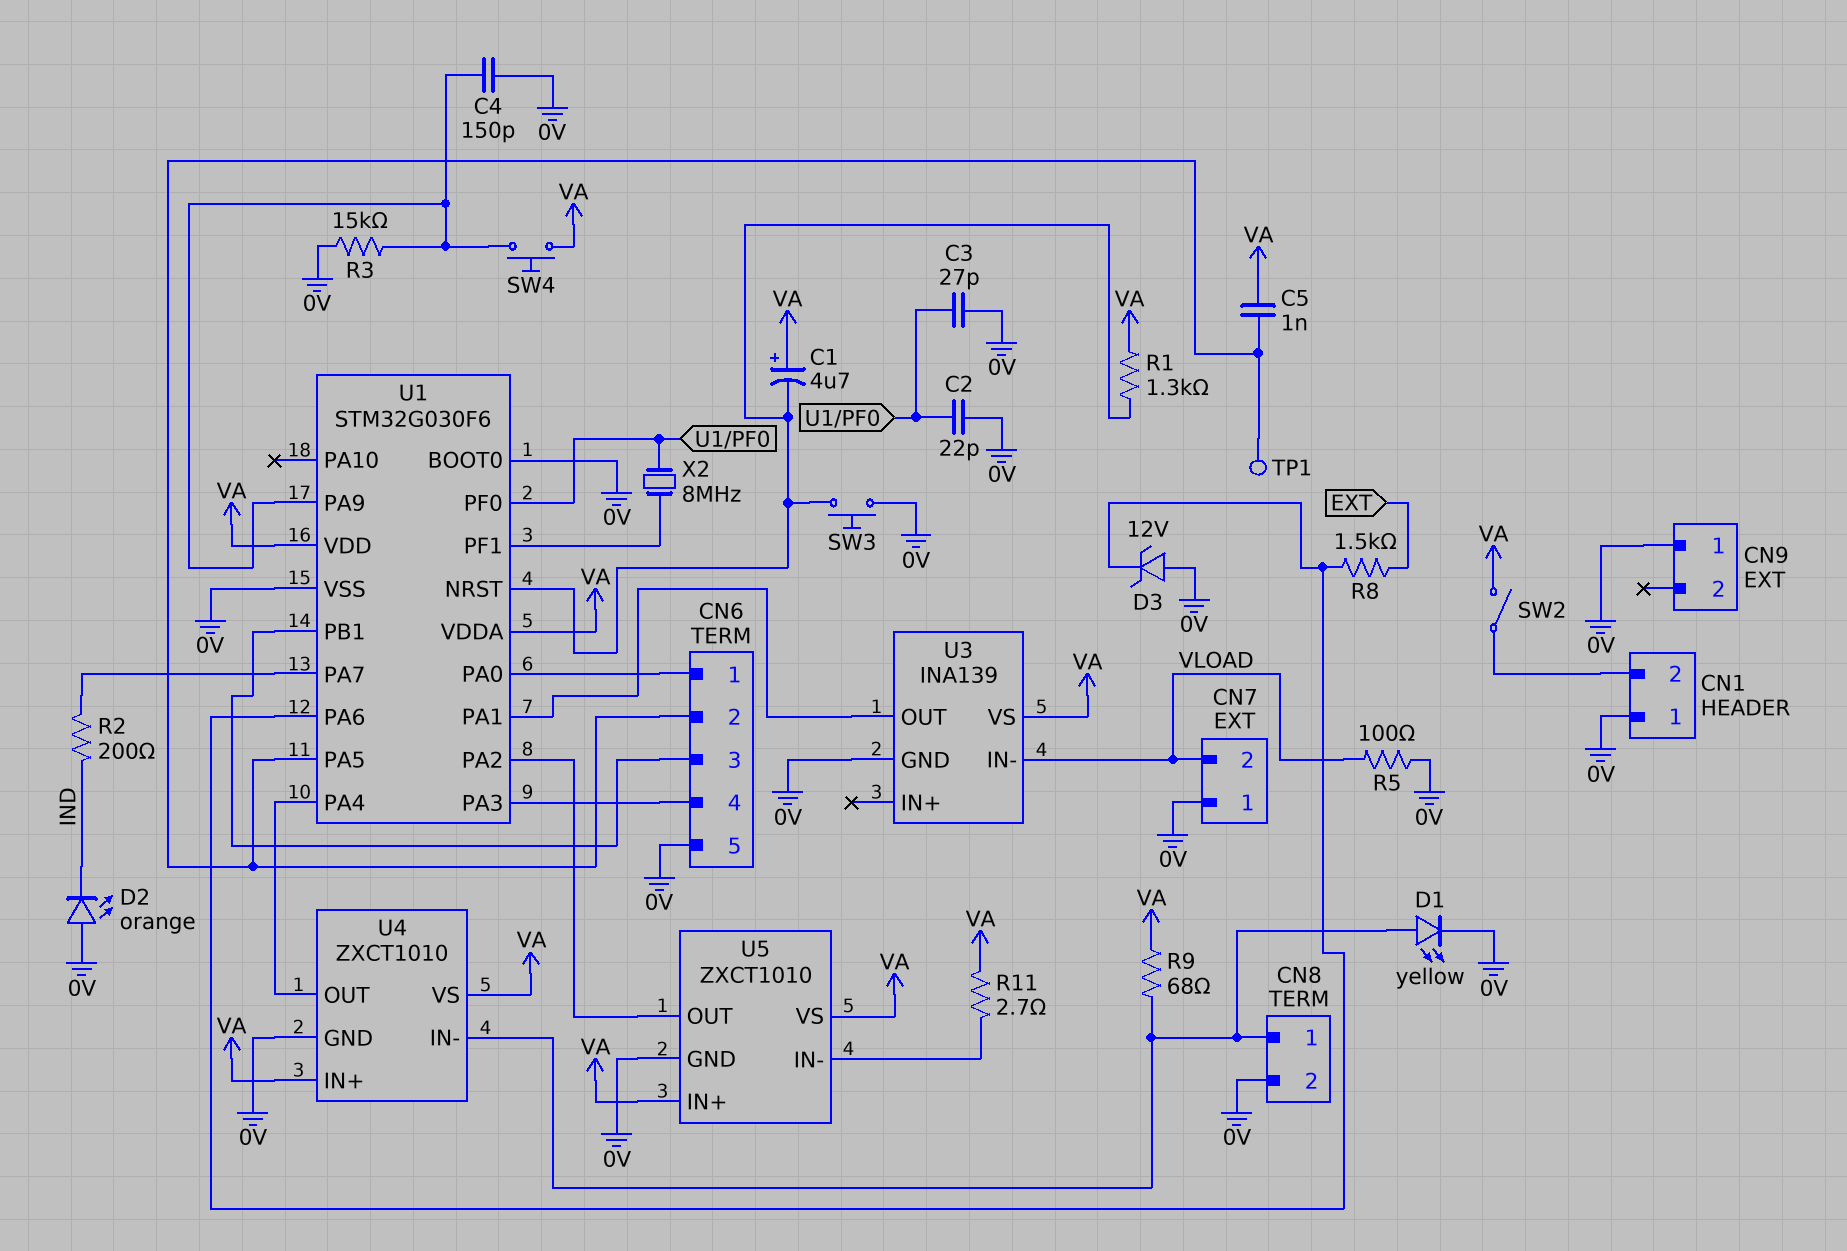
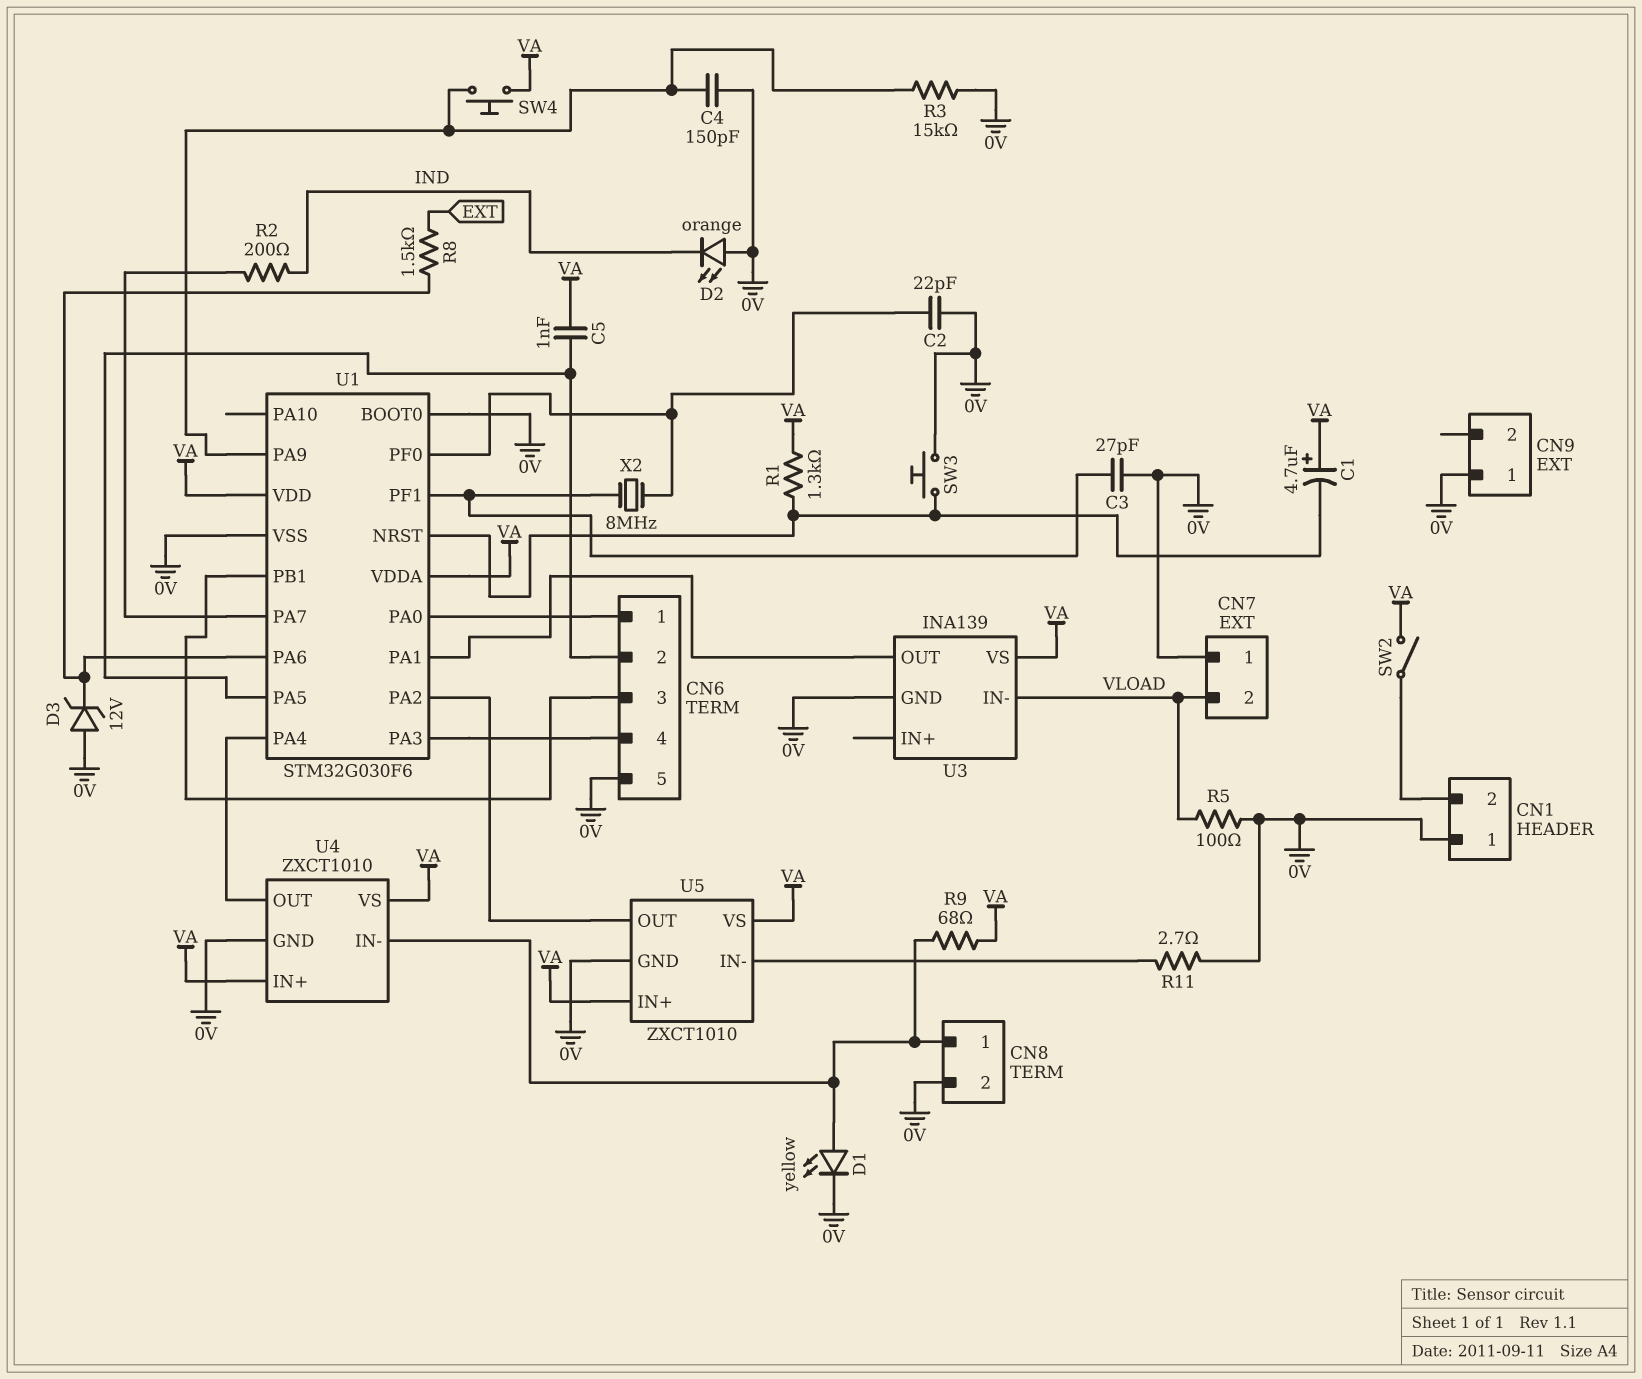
C3: 27pF (0V, U1/PF0) -> 27pF (0V, U1/PF1)
R11: 2.7 (U5/IN-, VA) -> 2.7 (0V, U5/IN-)
TP1: test point (CN6/2) -> none

